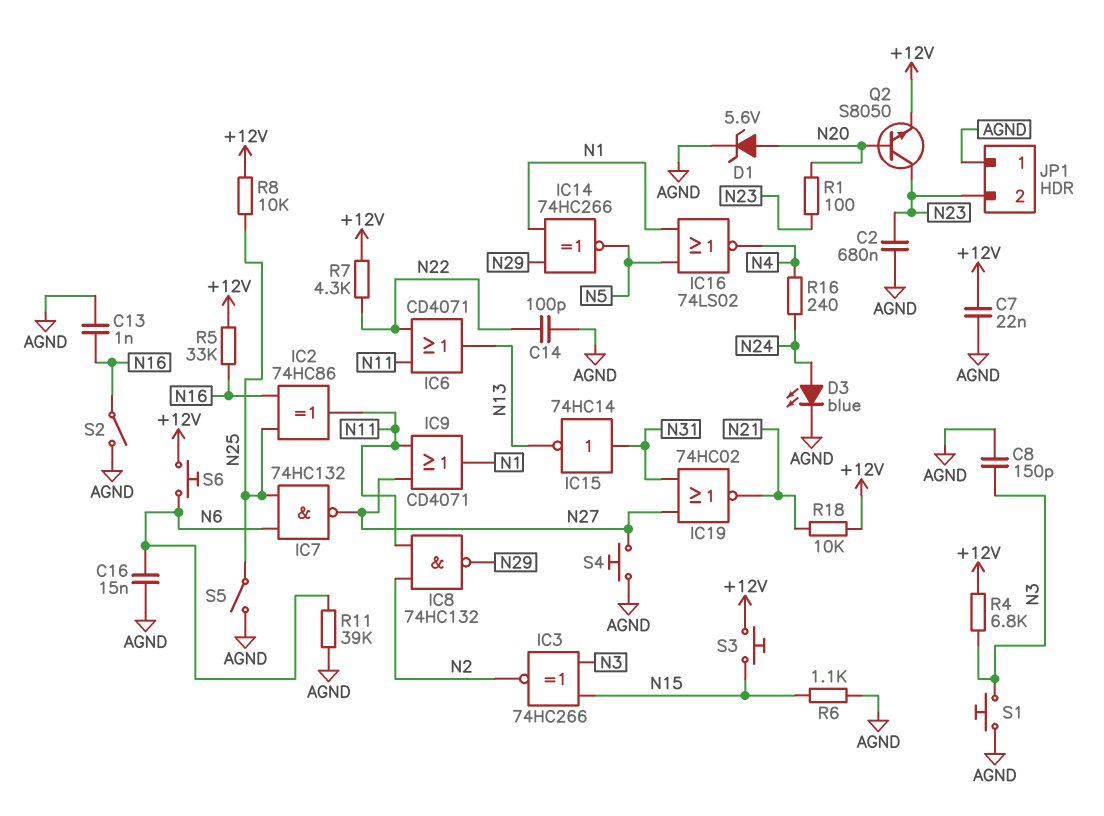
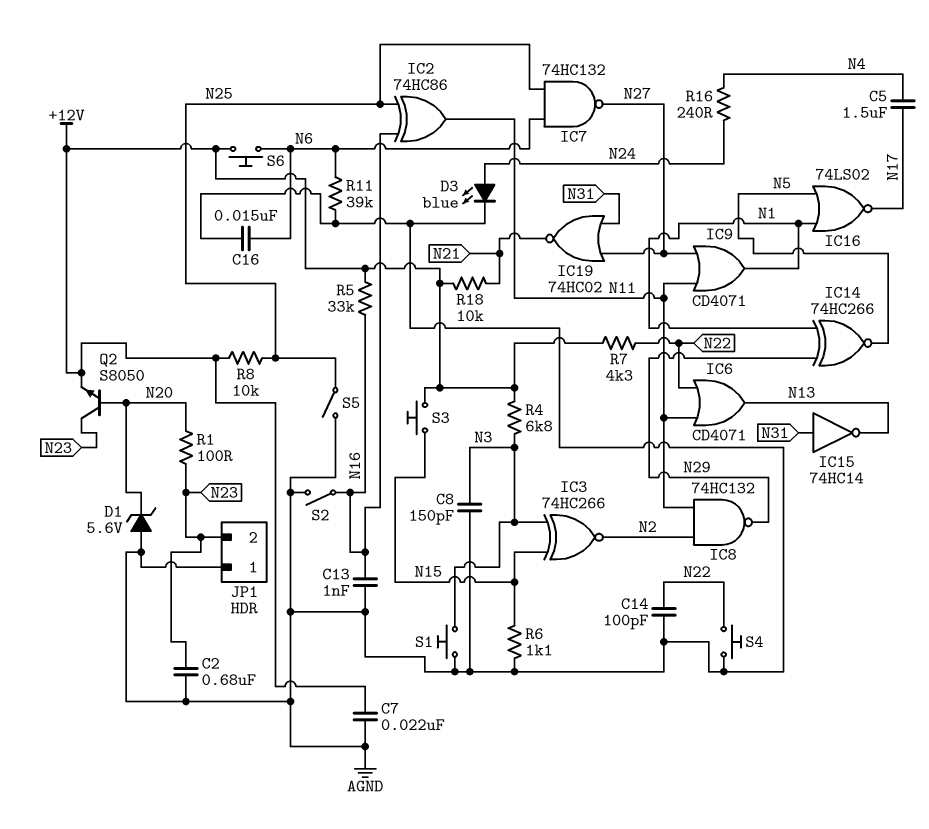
C5: none -> 1.5uF (N4, N17)
D1: zener 5.6V (A N20, K AGND) -> zener 5.6V (A AGND, K N20)
IC16: NOR 74LS02 (in N1, in N5, out N4) -> NOR 74LS02 (in N1, in N5, out N17)
S4: button (AGND, N27) -> button (AGND, N22)

